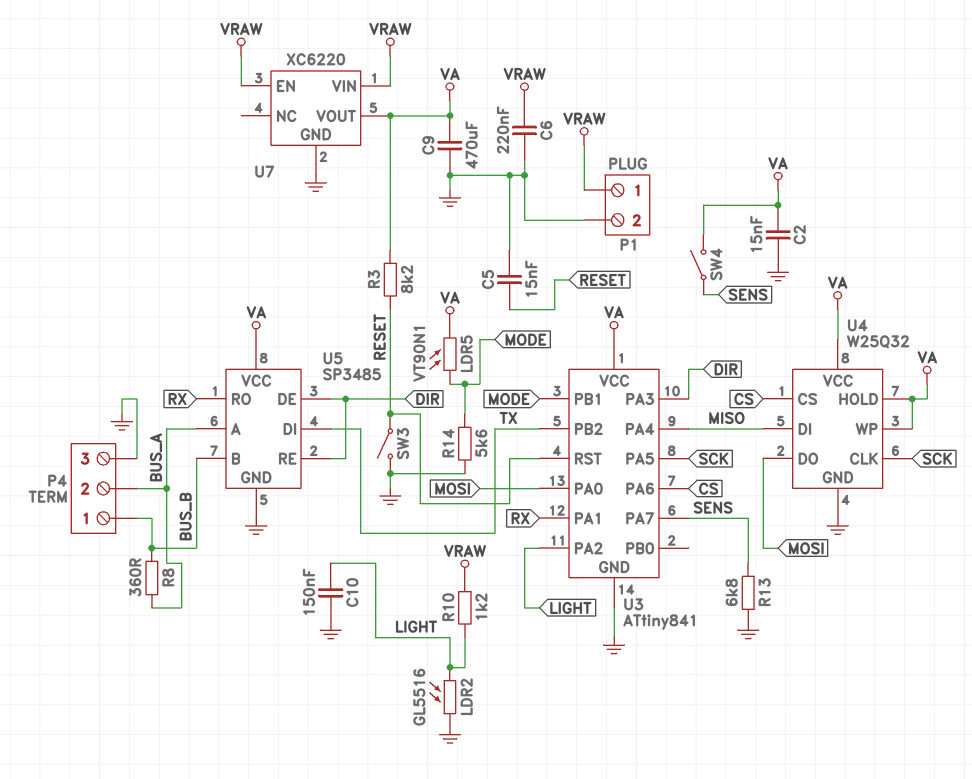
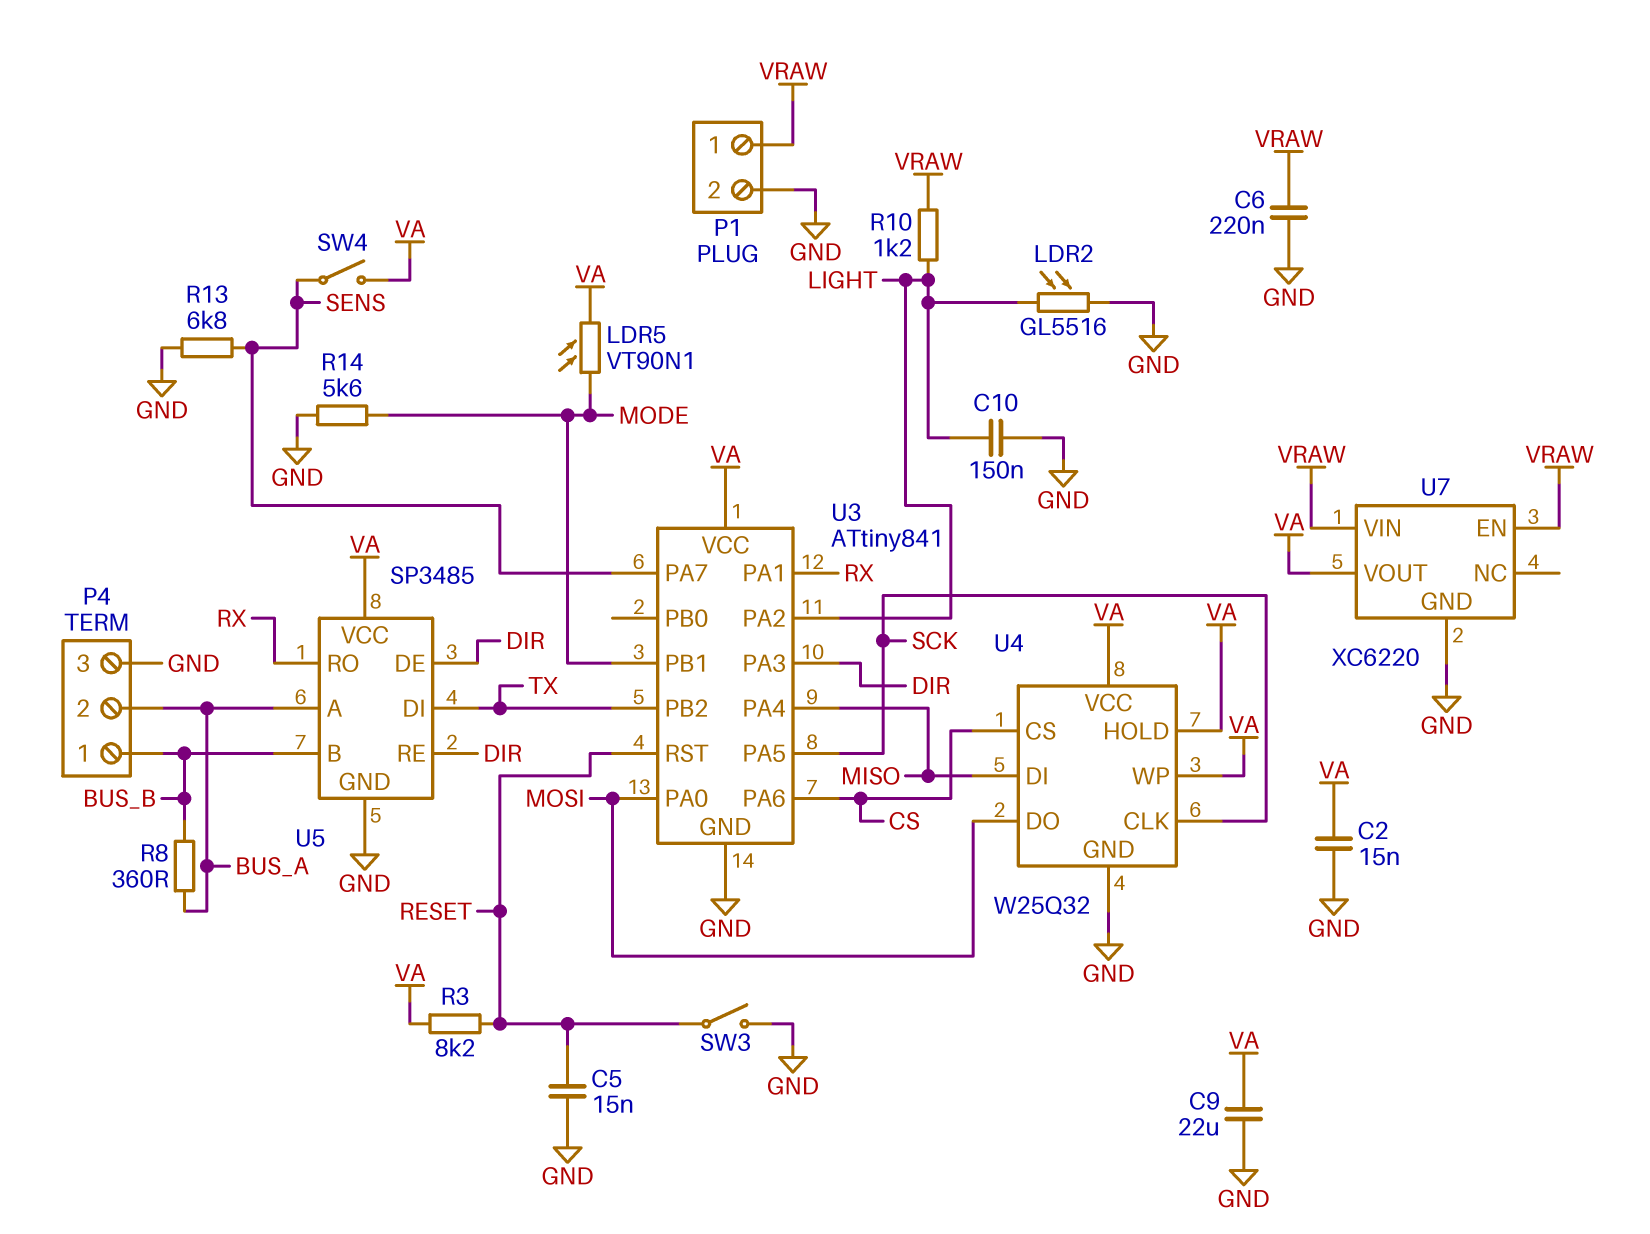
C9: 470uF (GND, VA) -> 22uF (GND, VA)

